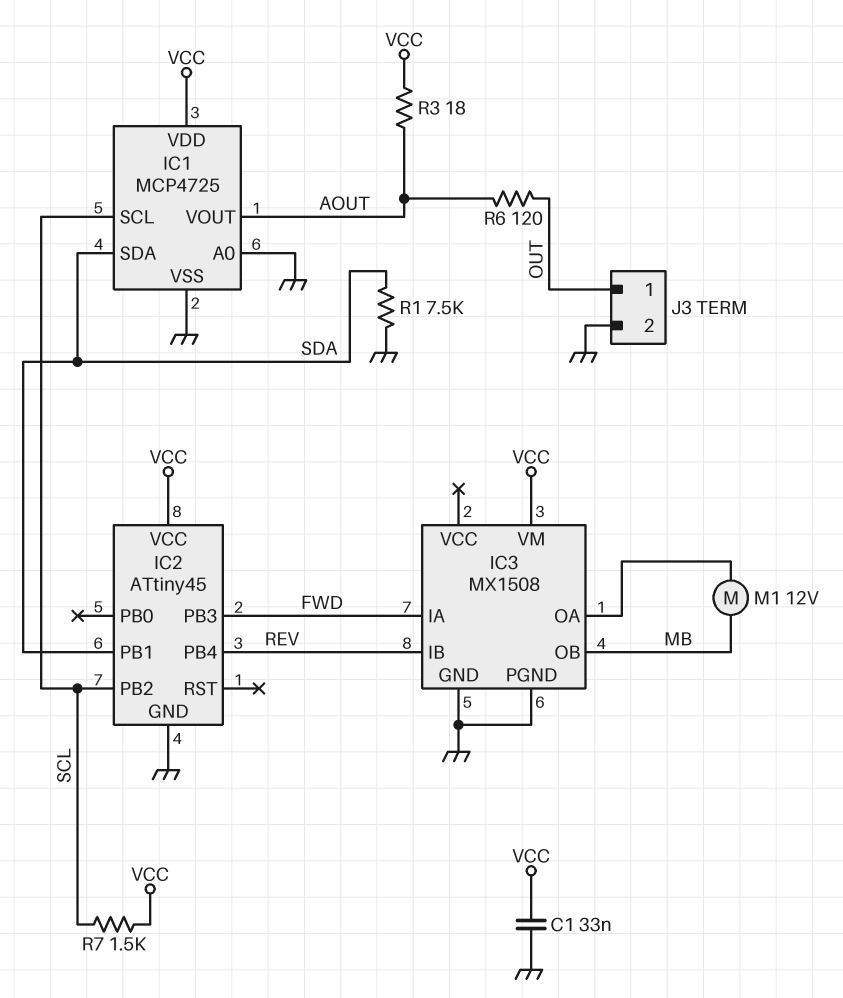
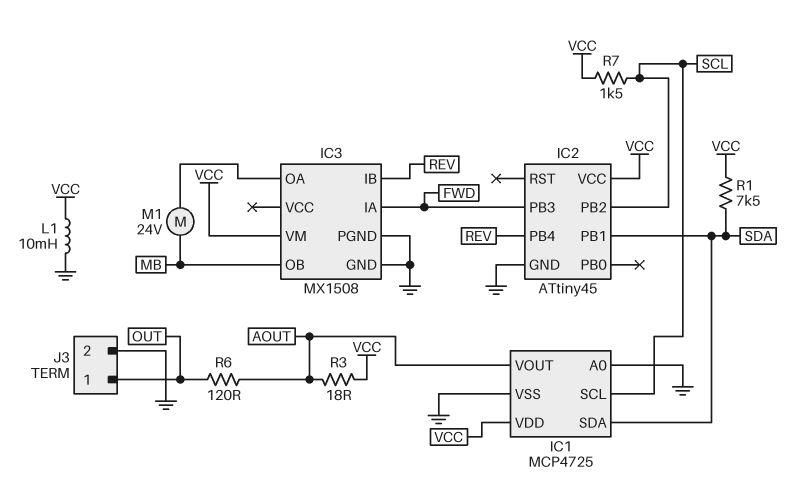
C1: 33nF (GND, VCC) -> none
L1: none -> 10mH (GND, VCC)
M1: motor 12V (IC3/OA, MB) -> motor 24V (IC3/OA, MB)
R1: 7.5k (GND, SDA) -> 7.5k (SDA, VCC)

